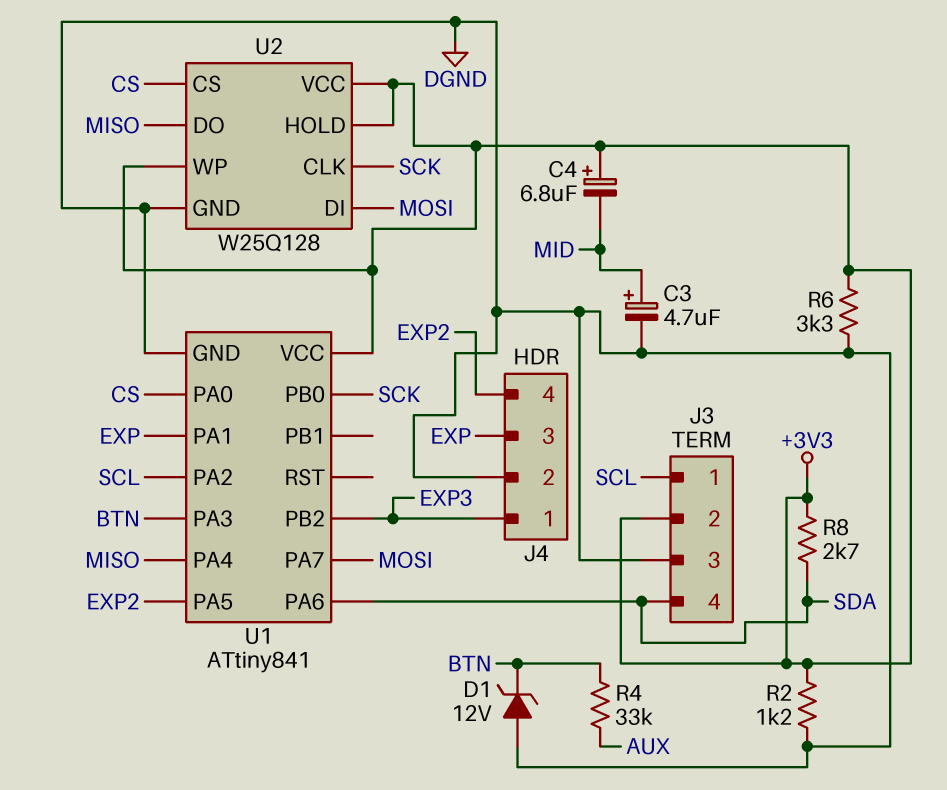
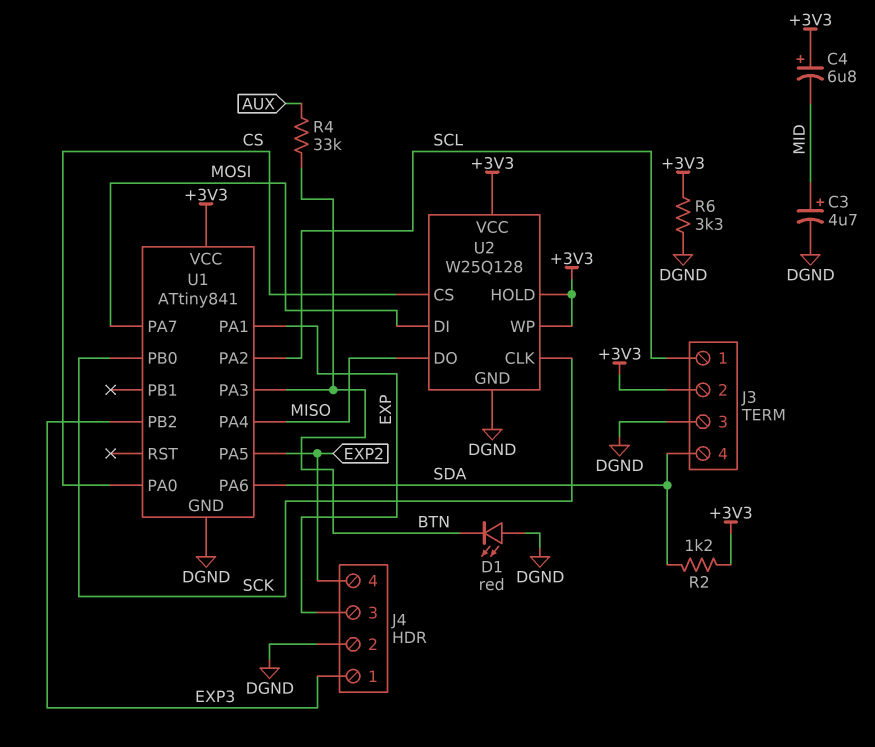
D1: zener 12V (A DGND, K BTN) -> LED red (A DGND, K BTN)
R2: 1.2k (+3V3, DGND) -> 1.2k (+3V3, SDA)
R8: 2.7k (+3V3, SDA) -> none

